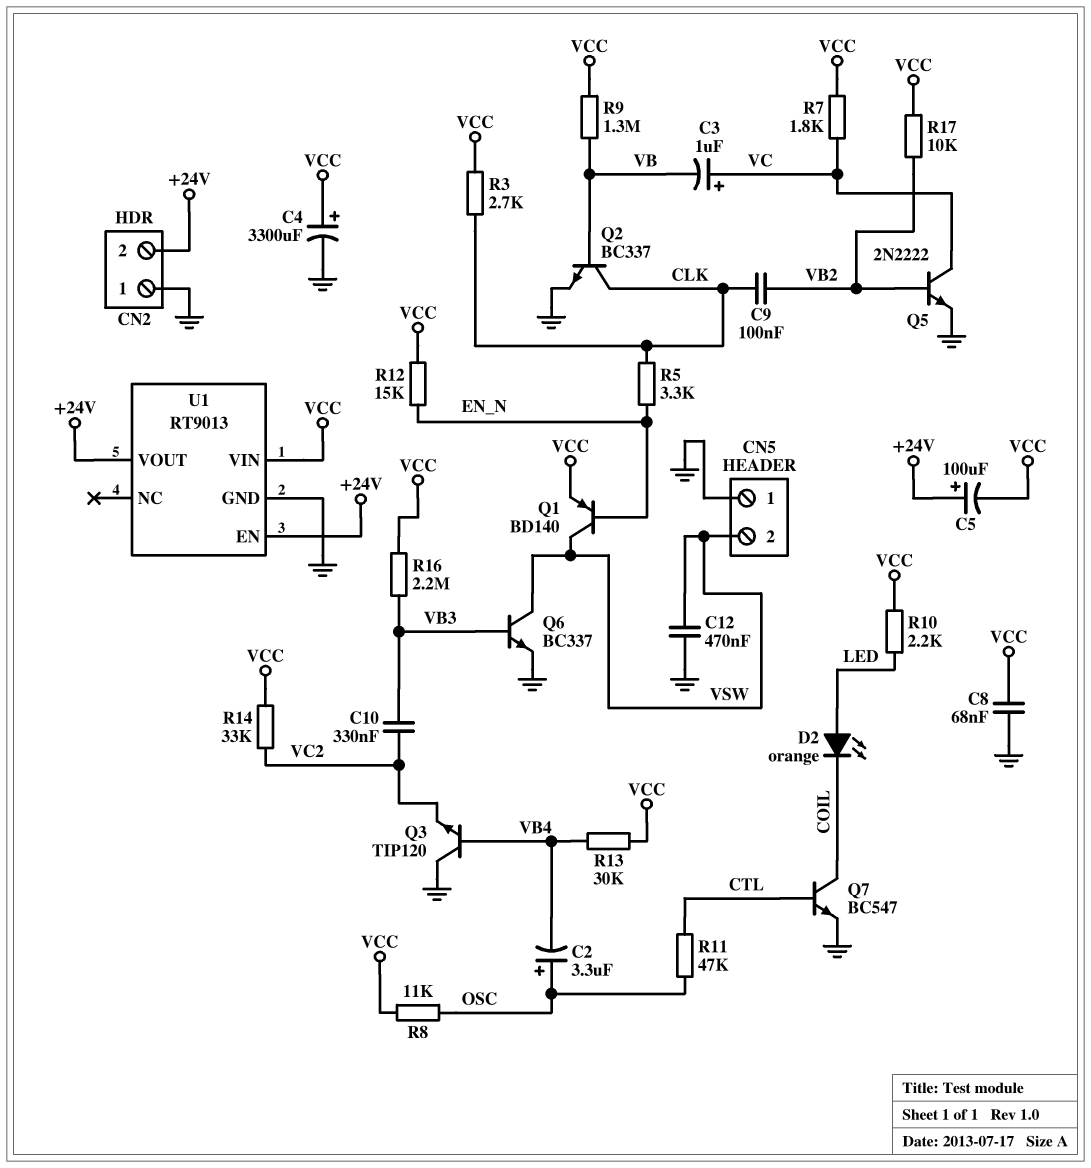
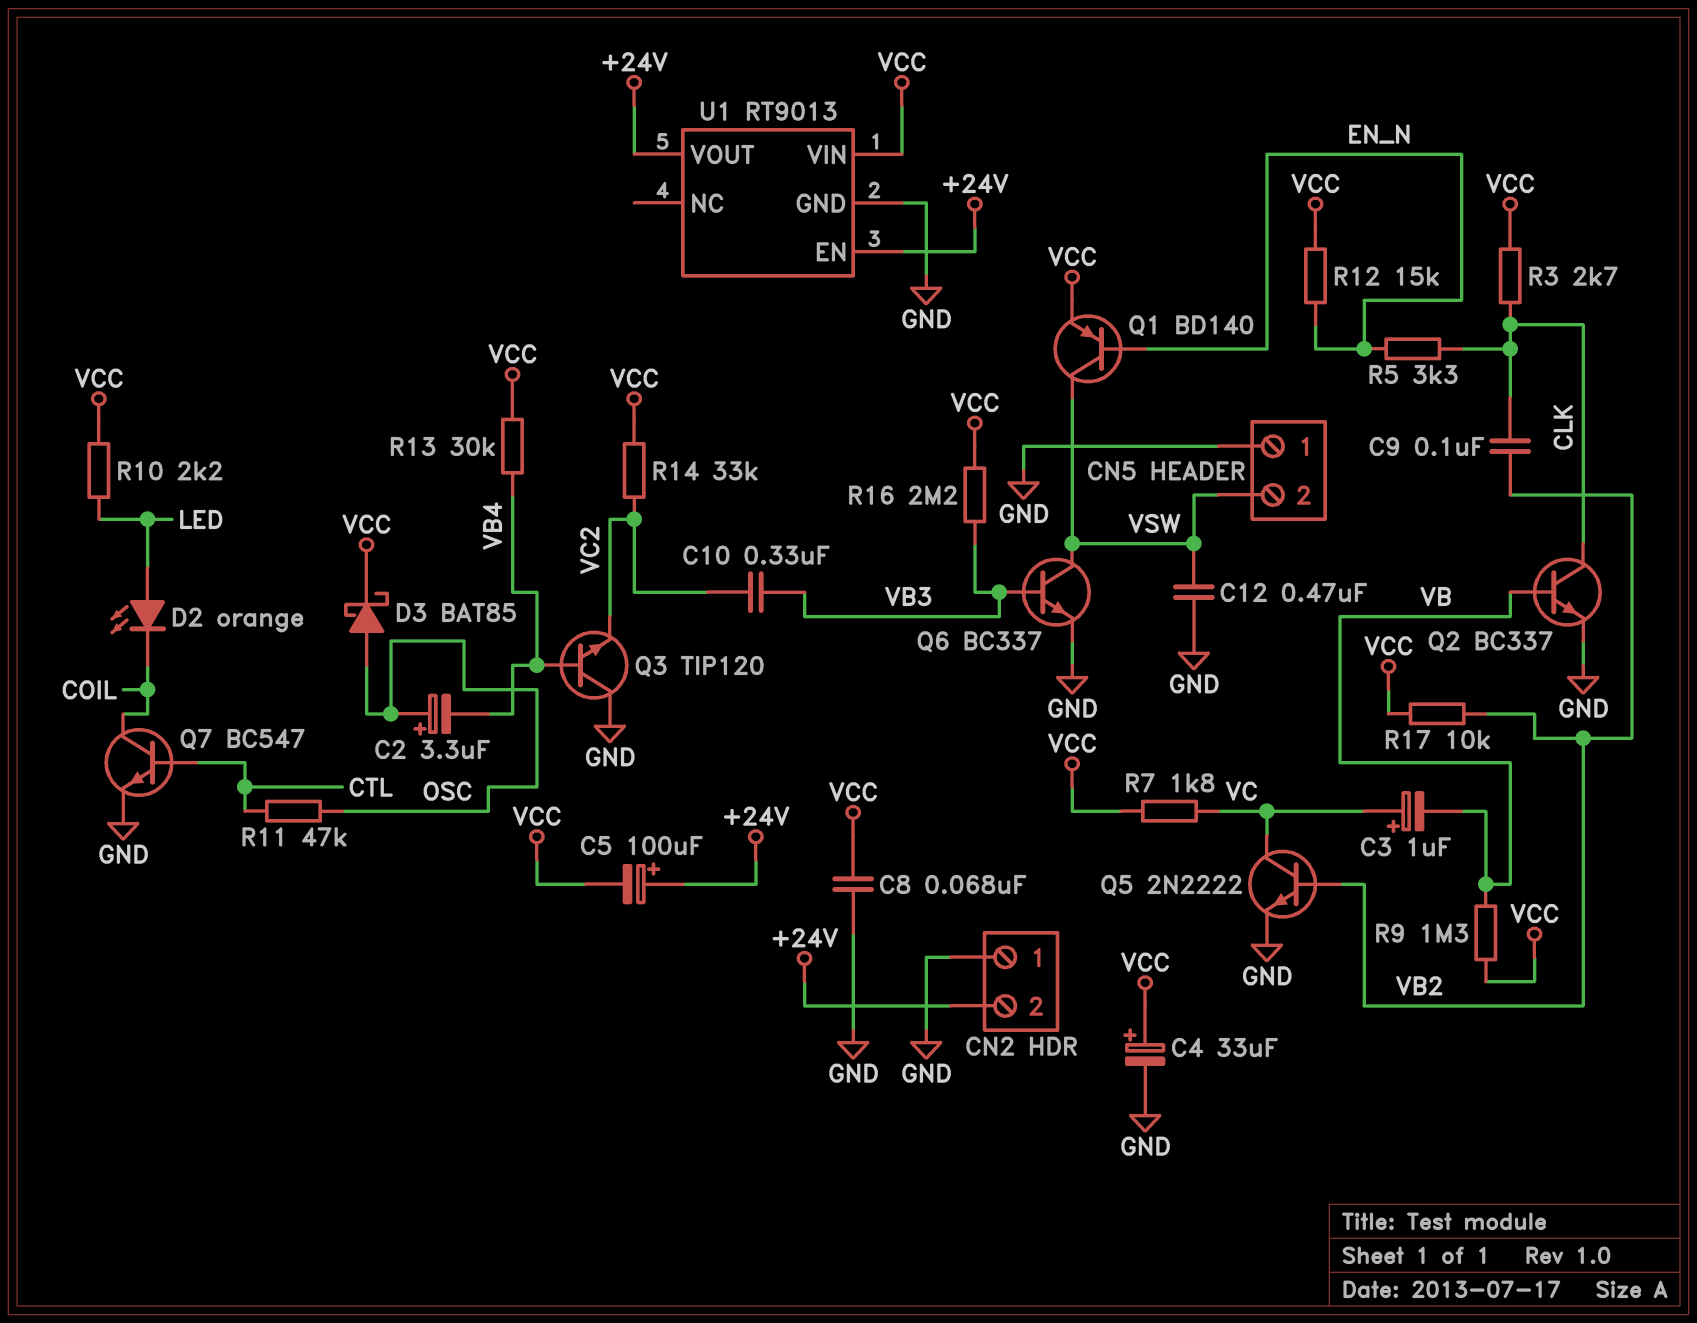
C4: 3300uF (plus VCC, minus GND) -> 33uF (plus VCC, minus GND)
D3: none -> schottky BAT85 (A OSC, K VCC)
R8: 11k (OSC, VCC) -> none

